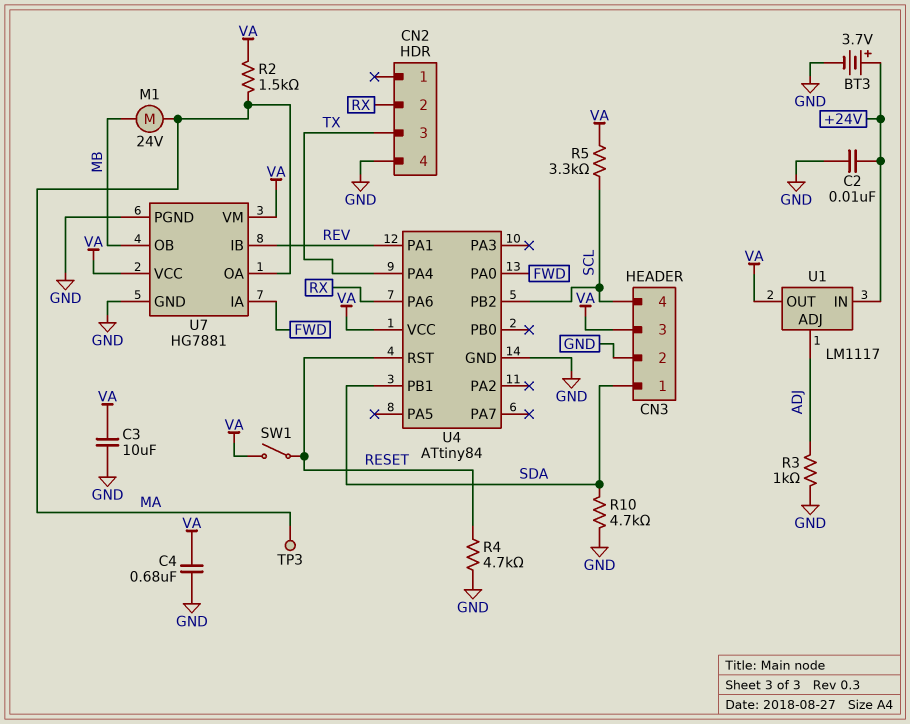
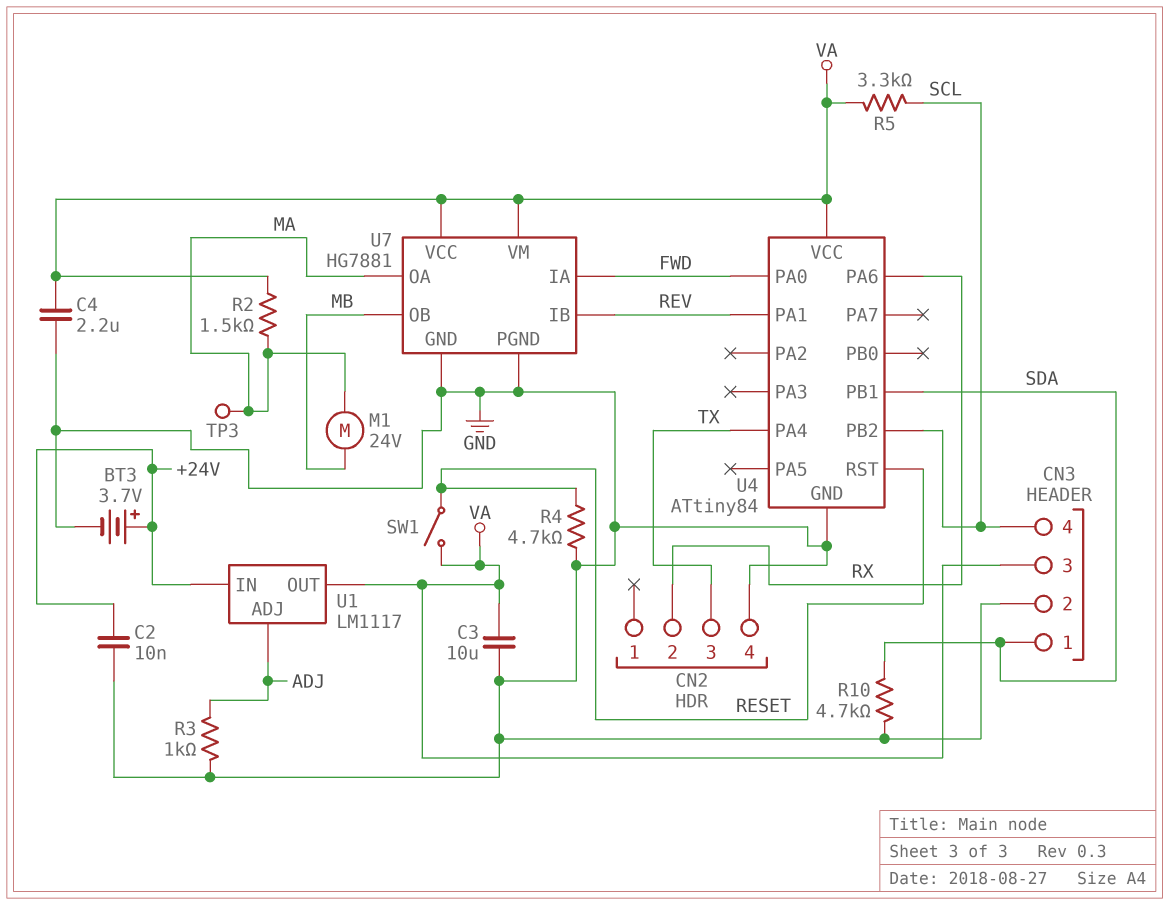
C4: 680nF (GND, VA) -> 2.2uF (GND, VA)

